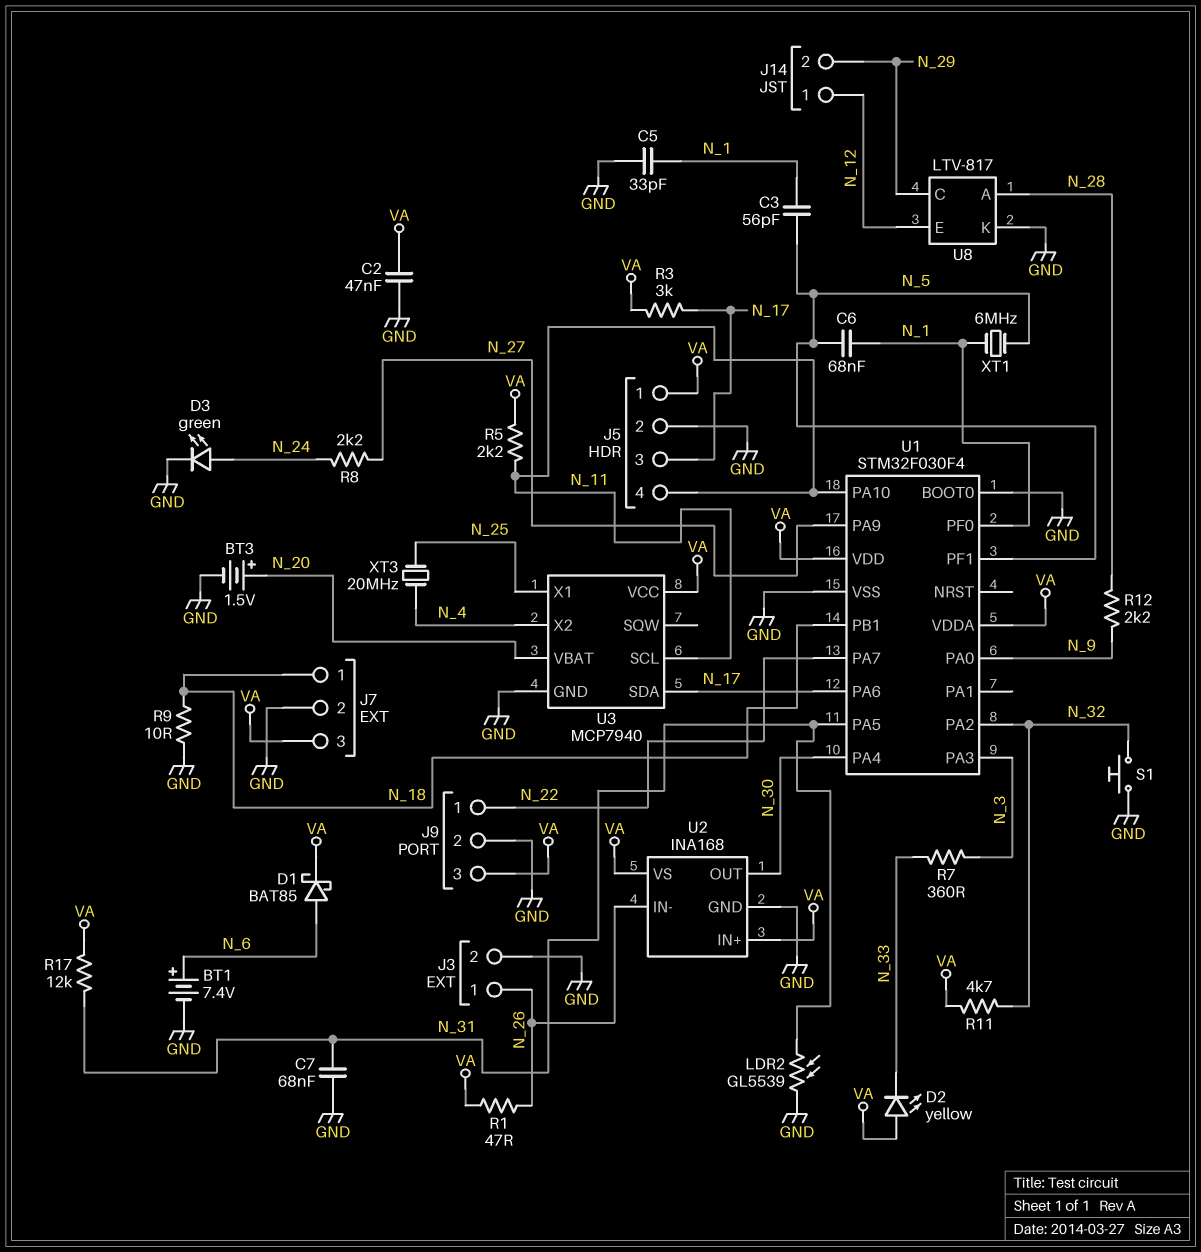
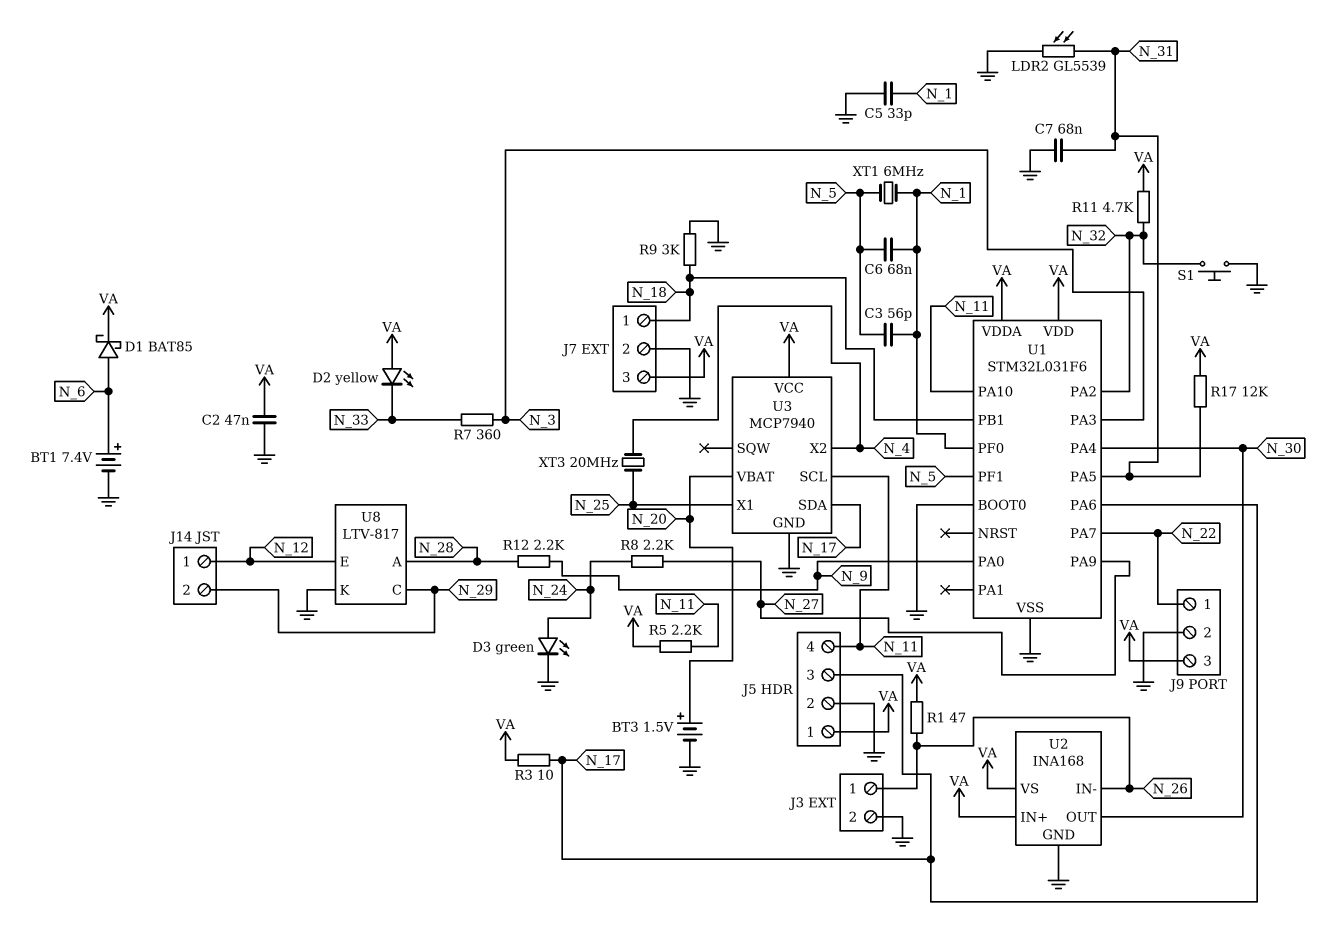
R3: 3k (N_17, VA) -> 10 (N_17, VA)
R9: 10 (GND, N_18) -> 3k (GND, N_18)
U1: STM32F030F4 -> STM32L031F6

